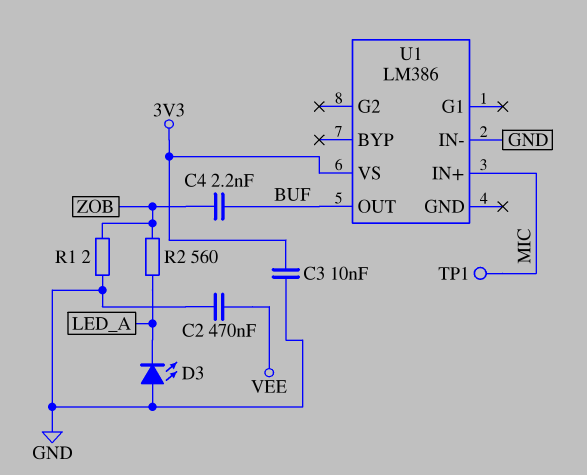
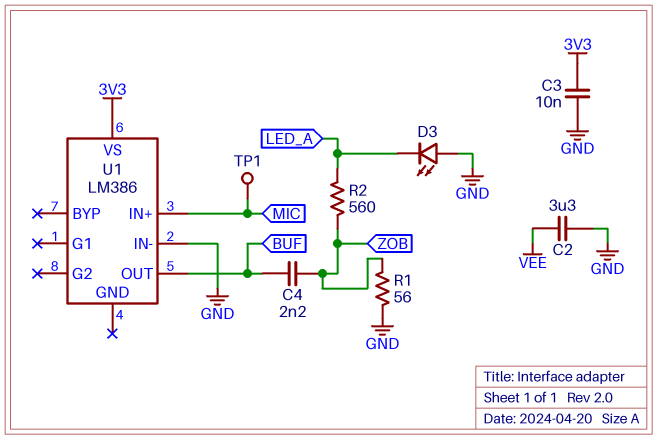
C2: 470nF (GND, VEE) -> 3.3uF (GND, VEE)
R1: 2 (GND, ZOB) -> 56 (GND, ZOB)

